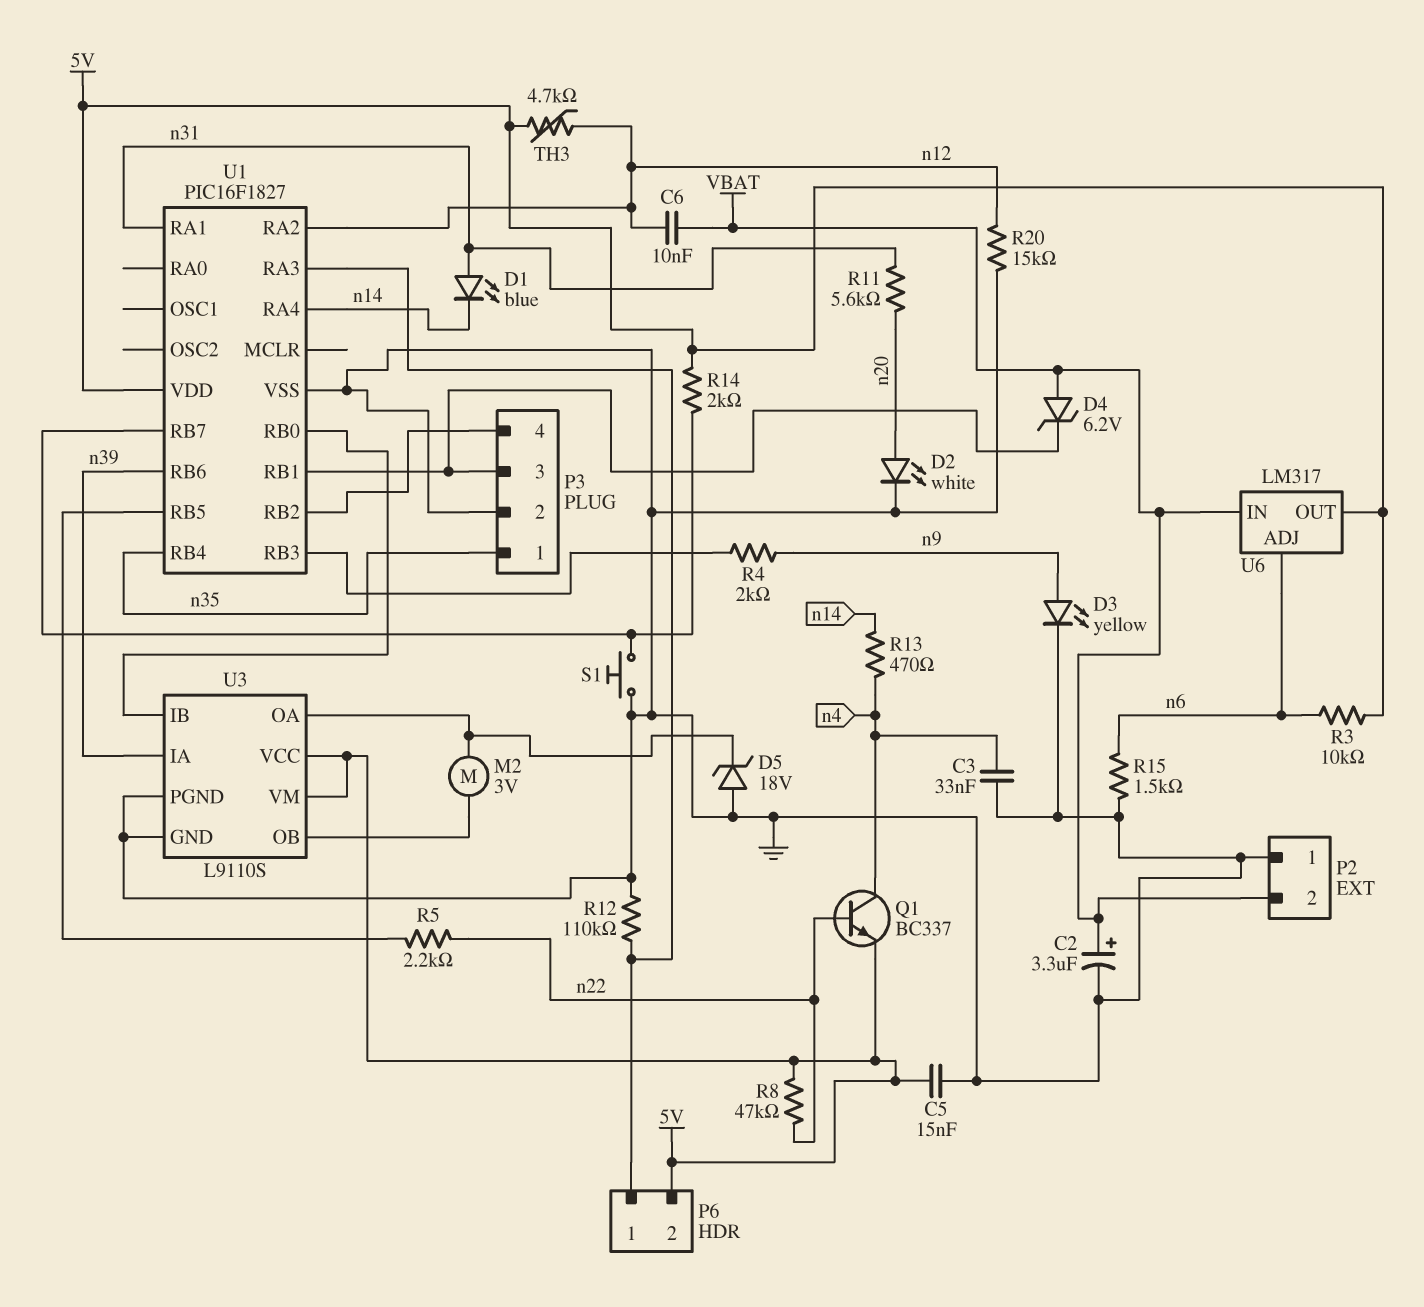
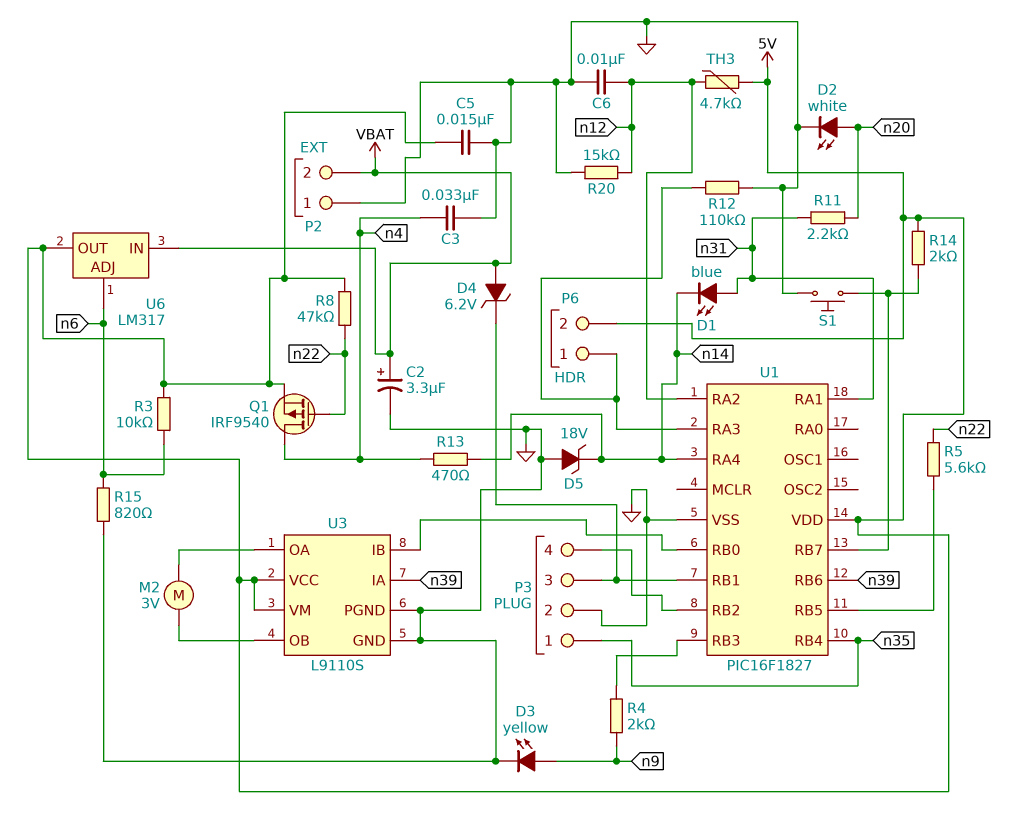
C6: 10nF (VBAT, n12) -> 10nF (GND, n12)
D5: zener 18V (A GND, K U3/OA) -> zener 18V (A GND, K n14)
Q1: NPN BC337 (B n22, C n4, E 5V) -> PMOS IRF9540 (G n22, D n4, S 5V)
R5: 2.2k (U1/RB5, n22) -> 5.6k (U1/RB5, n22)
R11: 5.6k (n20, n31) -> 2.2k (n20, n31)
R15: 1.5k (GND, n6) -> 820 (GND, n6)

